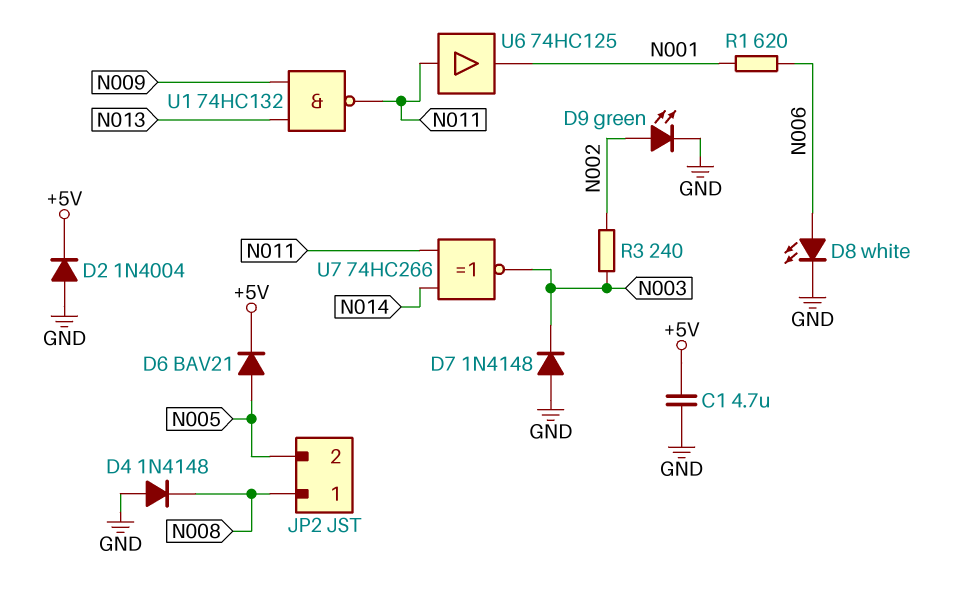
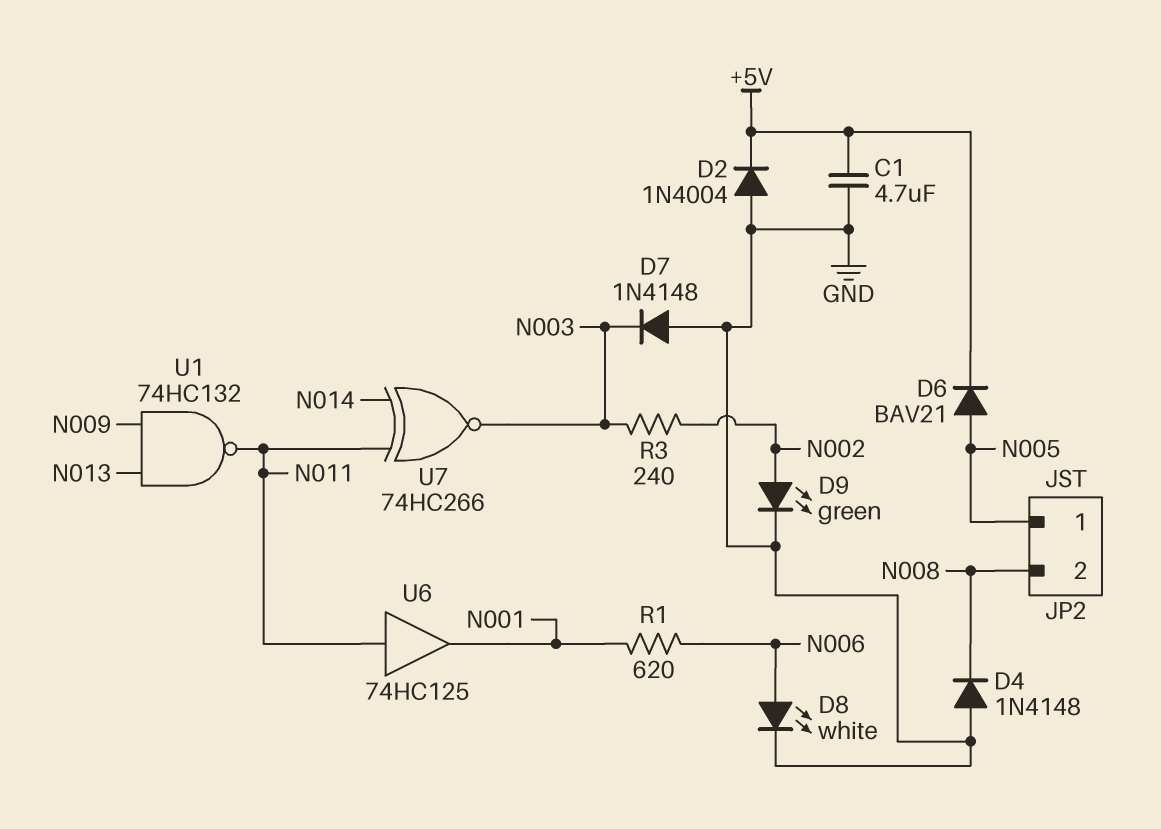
JP2 pin 1: N008 -> N005
JP2 pin 2: N005 -> N008

